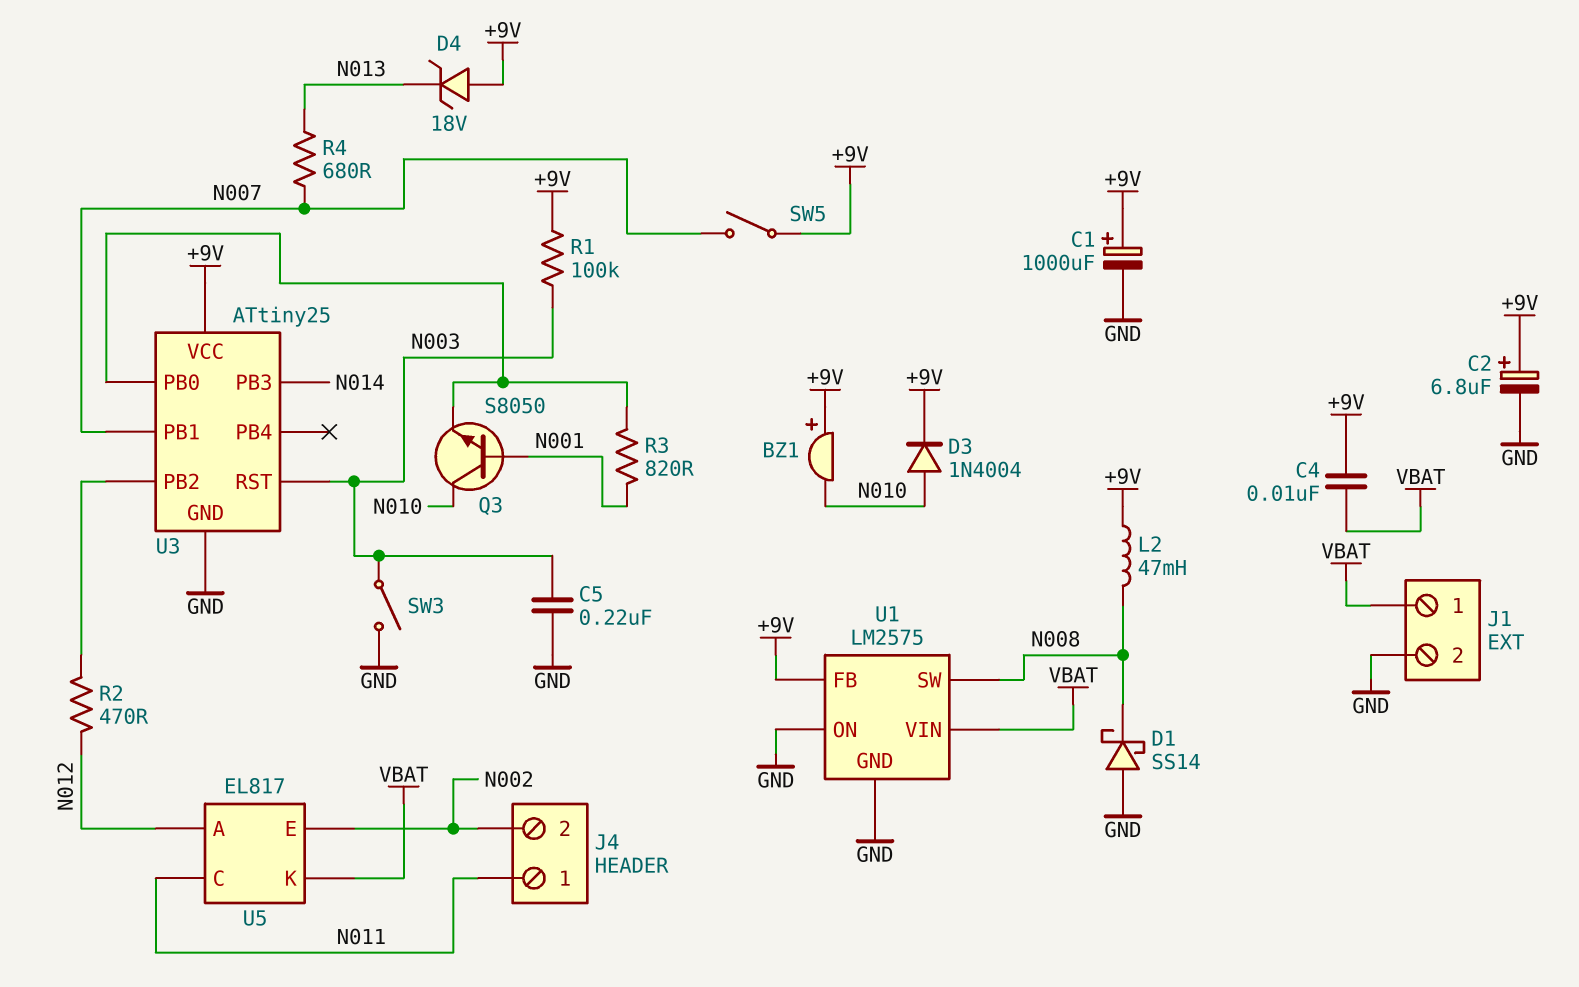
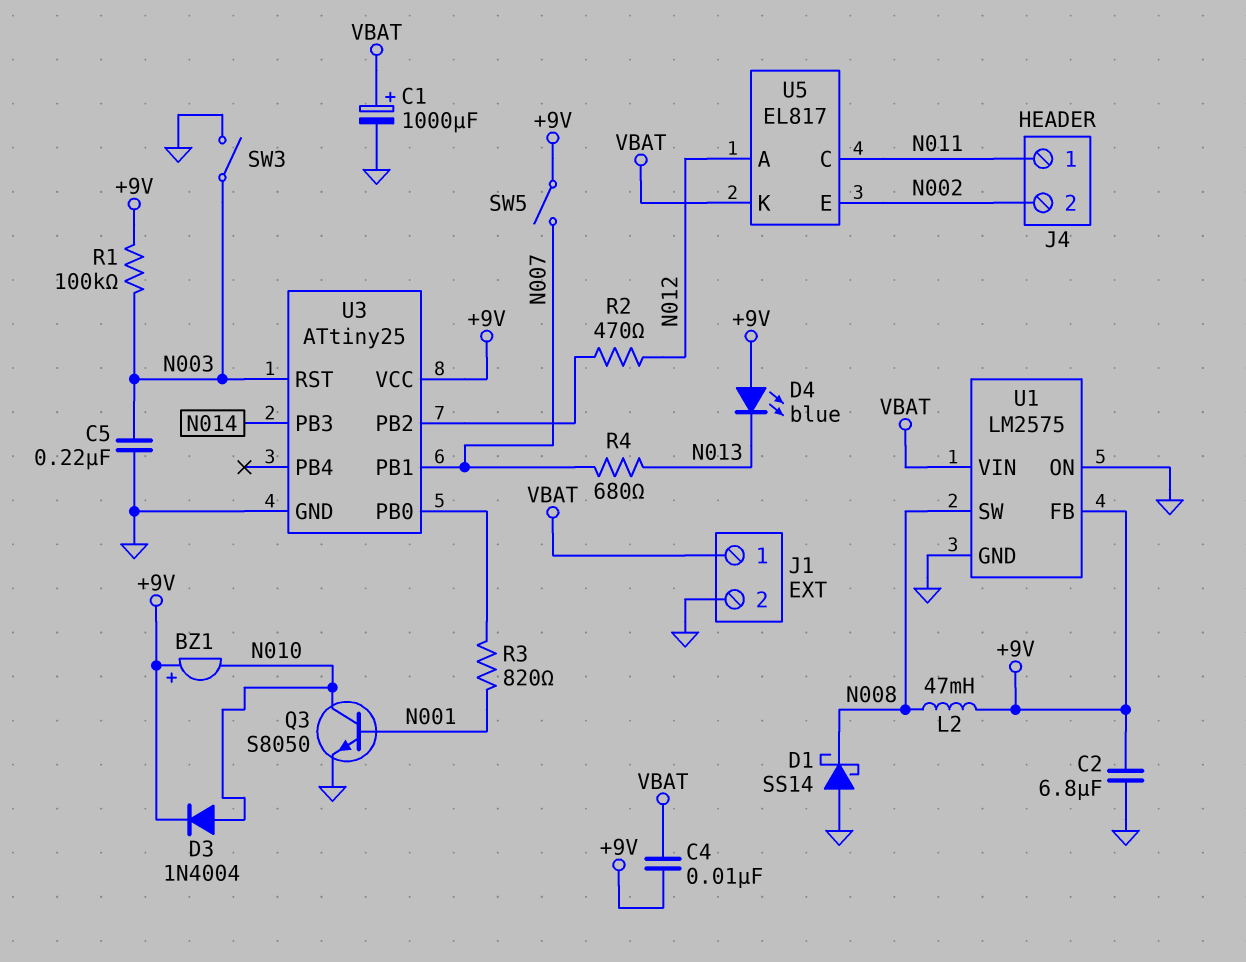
C1: 1000uF (plus +9V, minus GND) -> 1000uF (plus VBAT, minus GND)
C2: 6.8uF (plus +9V, minus GND) -> 6.8uF (+9V, GND)
D4: zener 18V (A +9V, K N013) -> LED blue (A +9V, K N013)
Q3: NPN S8050 (B N001, C N010, E U3/PB0) -> NPN S8050 (B N001, C N010, E GND)

